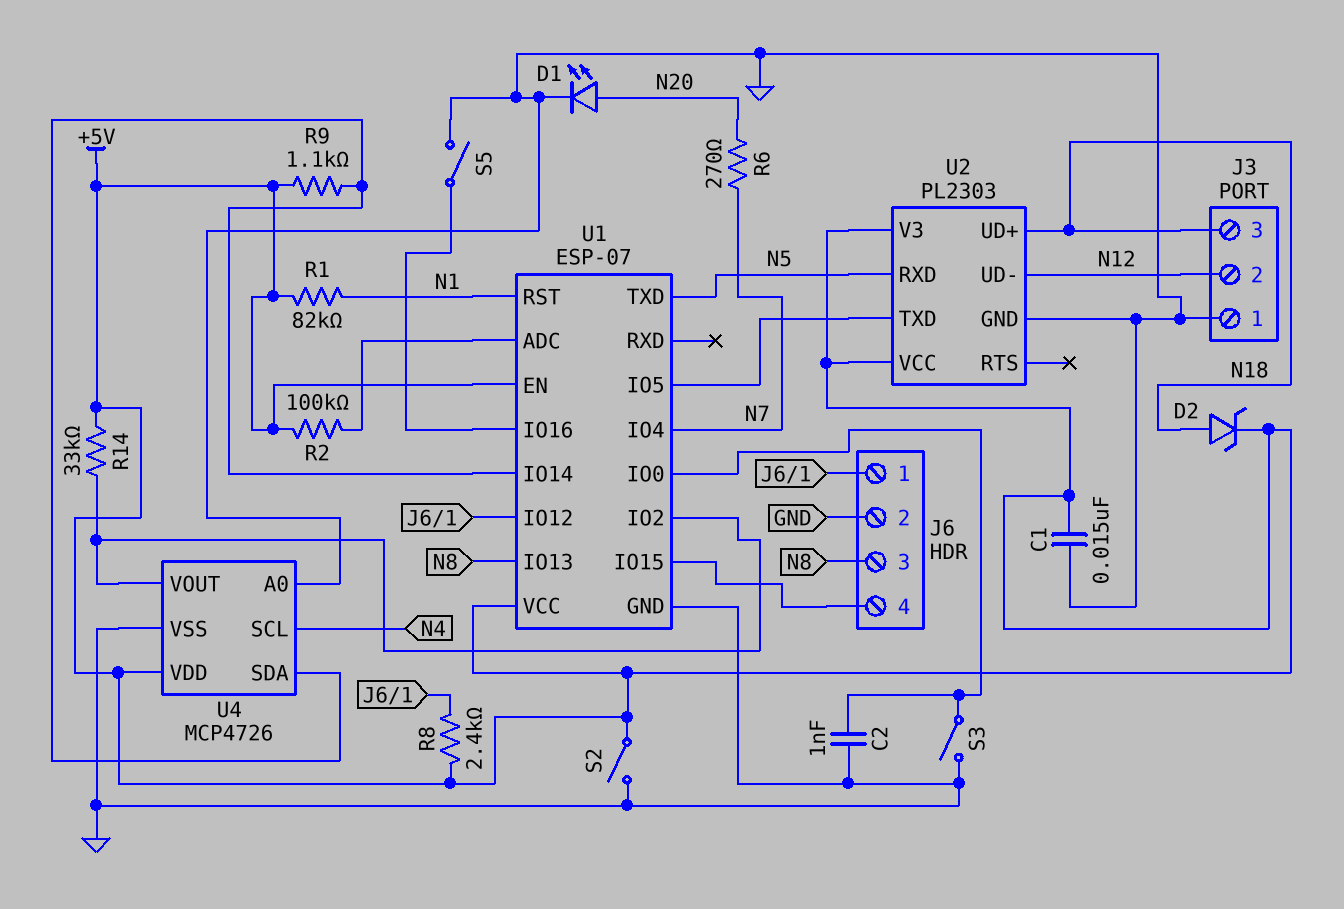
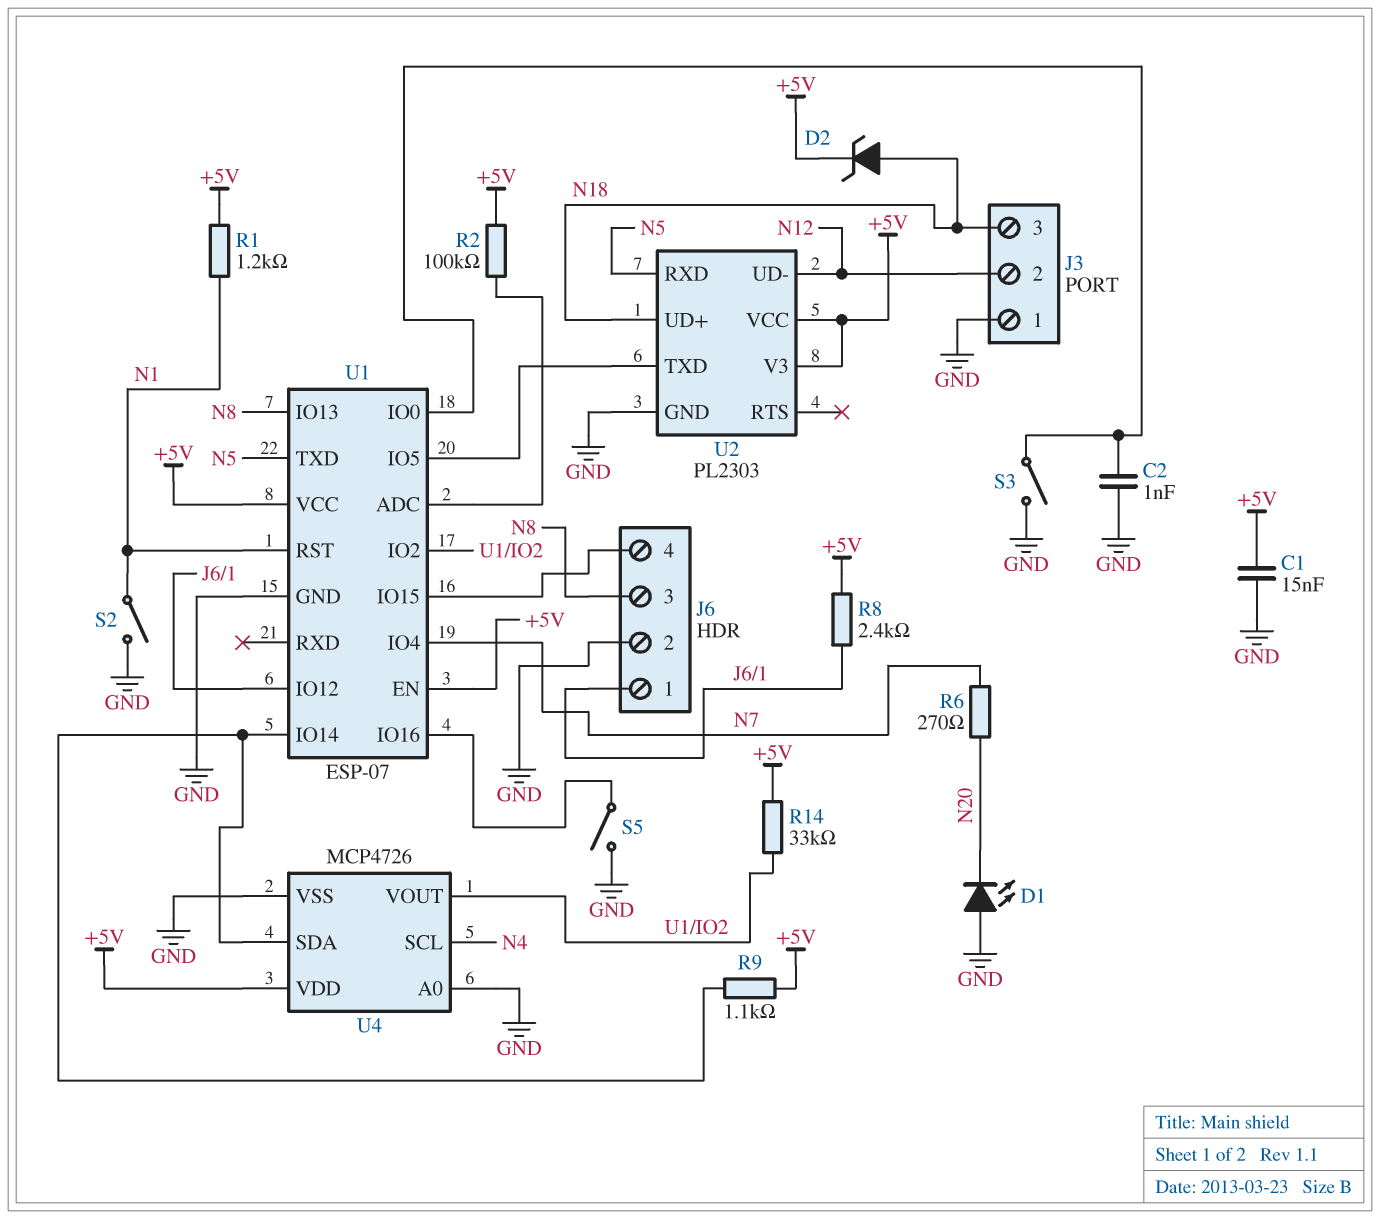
D1: LED (A N20, K GND) -> LED (A GND, K N20)
R1: 82k (+5V, N1) -> 1.2k (+5V, N1)
S2: switch (+5V, GND) -> switch (GND, N1)

